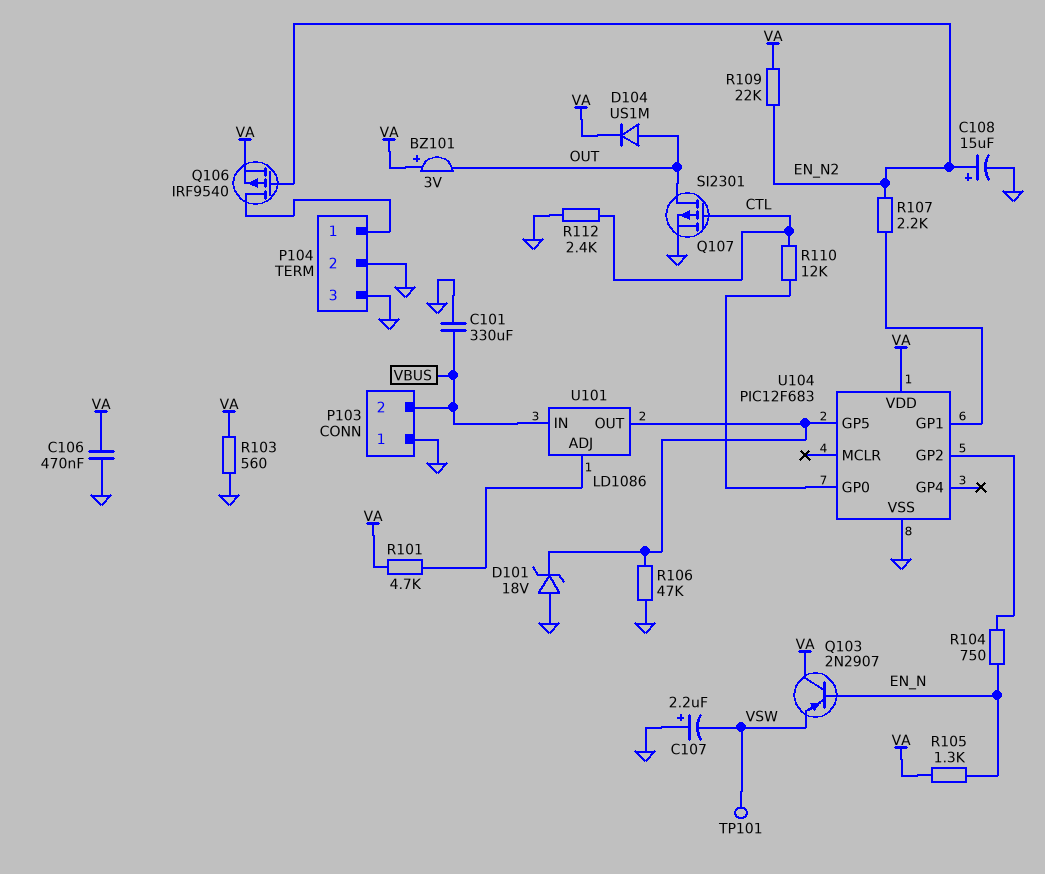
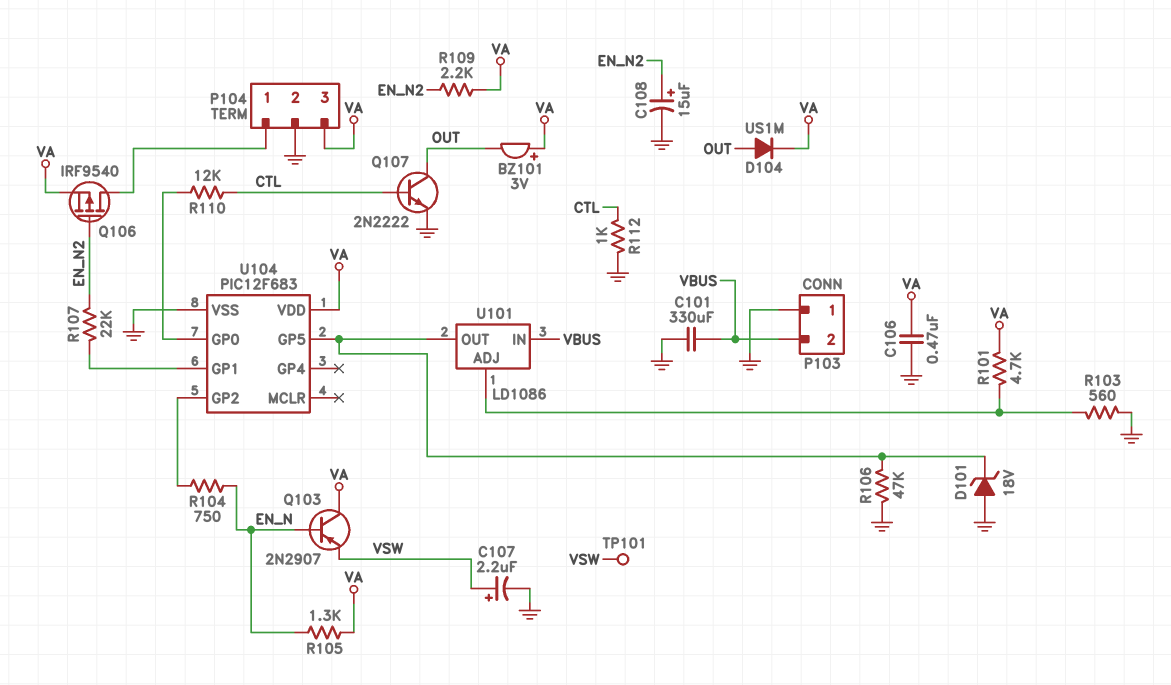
C107: 2.2uF (plus GND, minus VSW) -> 2.2uF (plus VSW, minus GND)
P104 pin 3: GND -> VA
Q107: PMOS SI2301 (G CTL, D OUT, S GND) -> NPN 2N2222 (B CTL, C OUT, E GND)
R103: 560 (GND, VA) -> 560 (GND, U101/ADJ)
R107: 2.2k (EN_N2, U104/GP1) -> 22k (EN_N2, U104/GP1)
R109: 22k (EN_N2, VA) -> 2.2k (EN_N2, VA)
R112: 2.4k (CTL, GND) -> 1k (CTL, GND)

